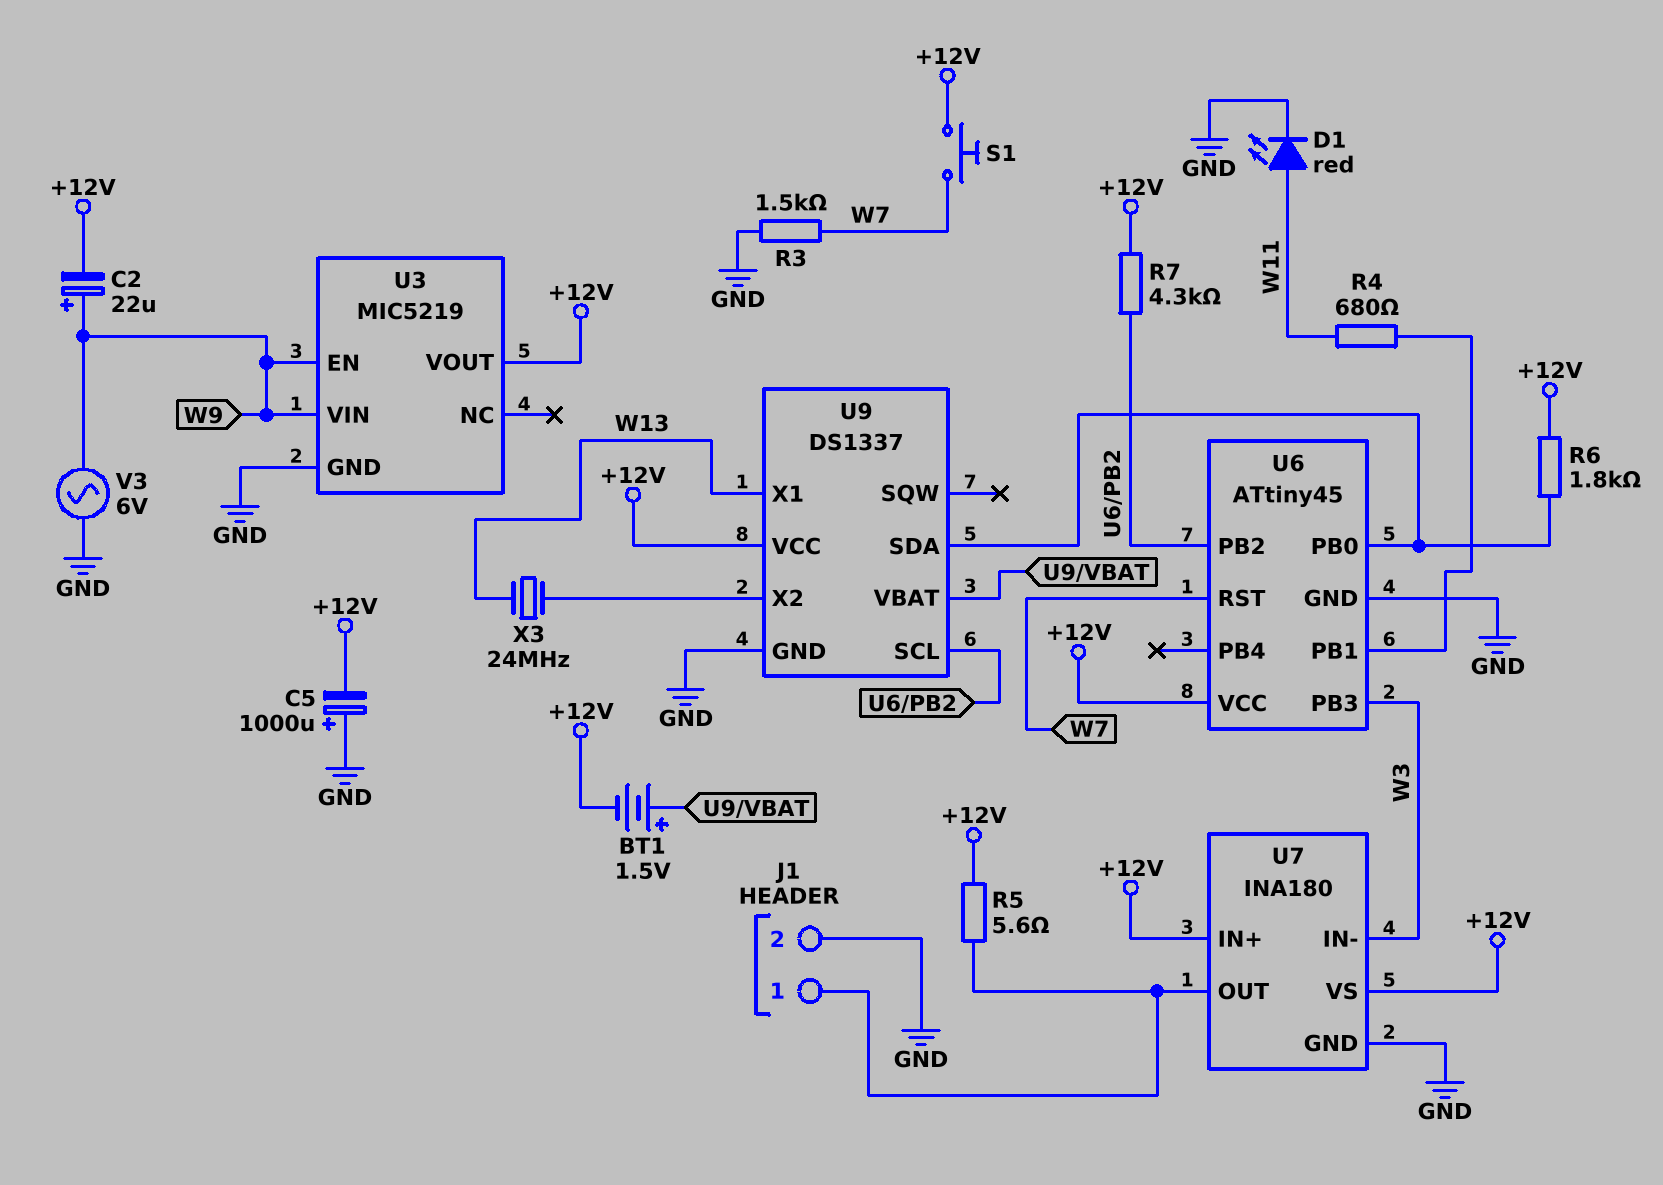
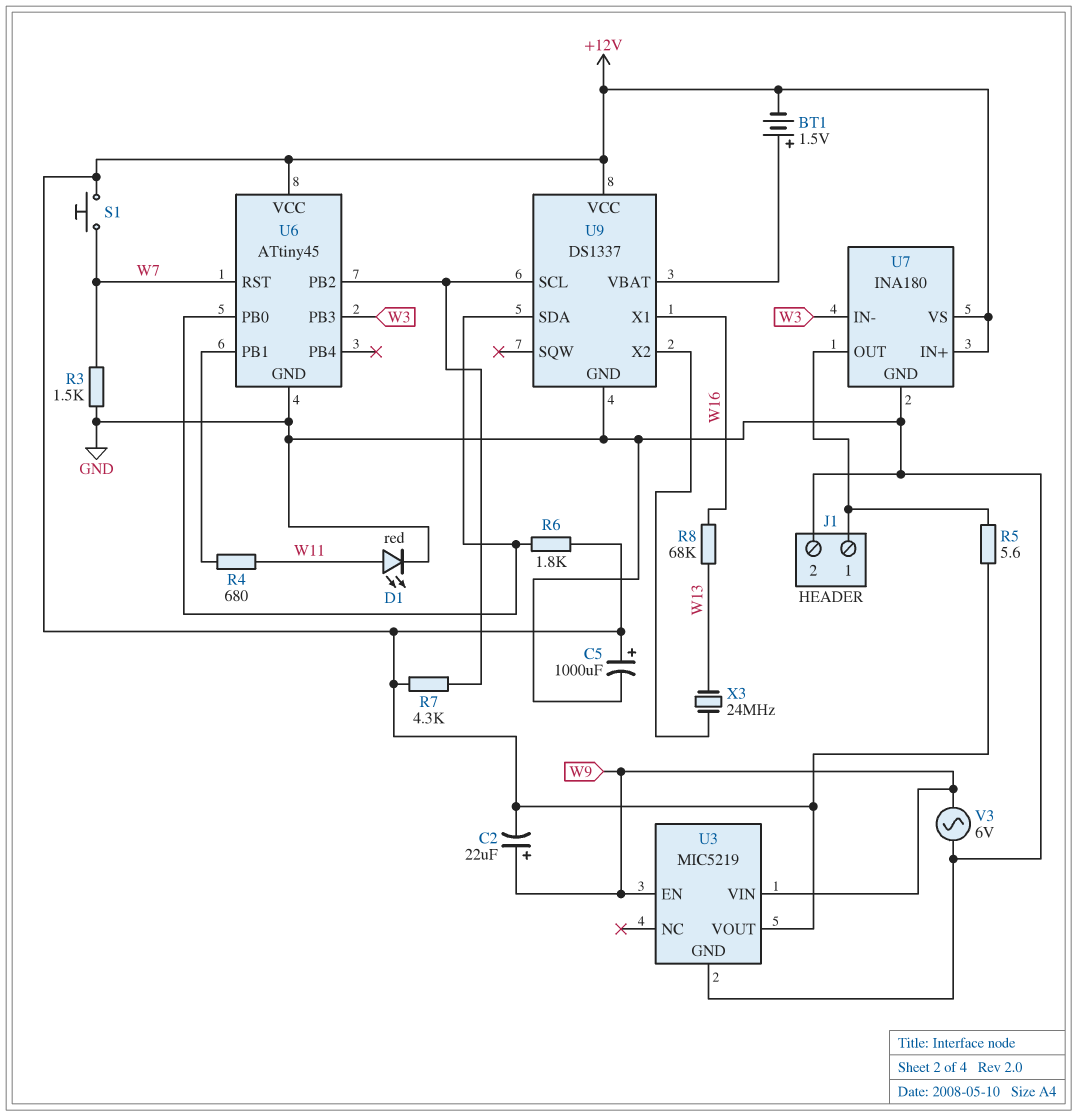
C5: 1000uF (plus GND, minus +12V) -> 1000uF (plus +12V, minus GND)
R8: none -> 68k (W13, W16)
U9 pin X1: W13 -> W16

